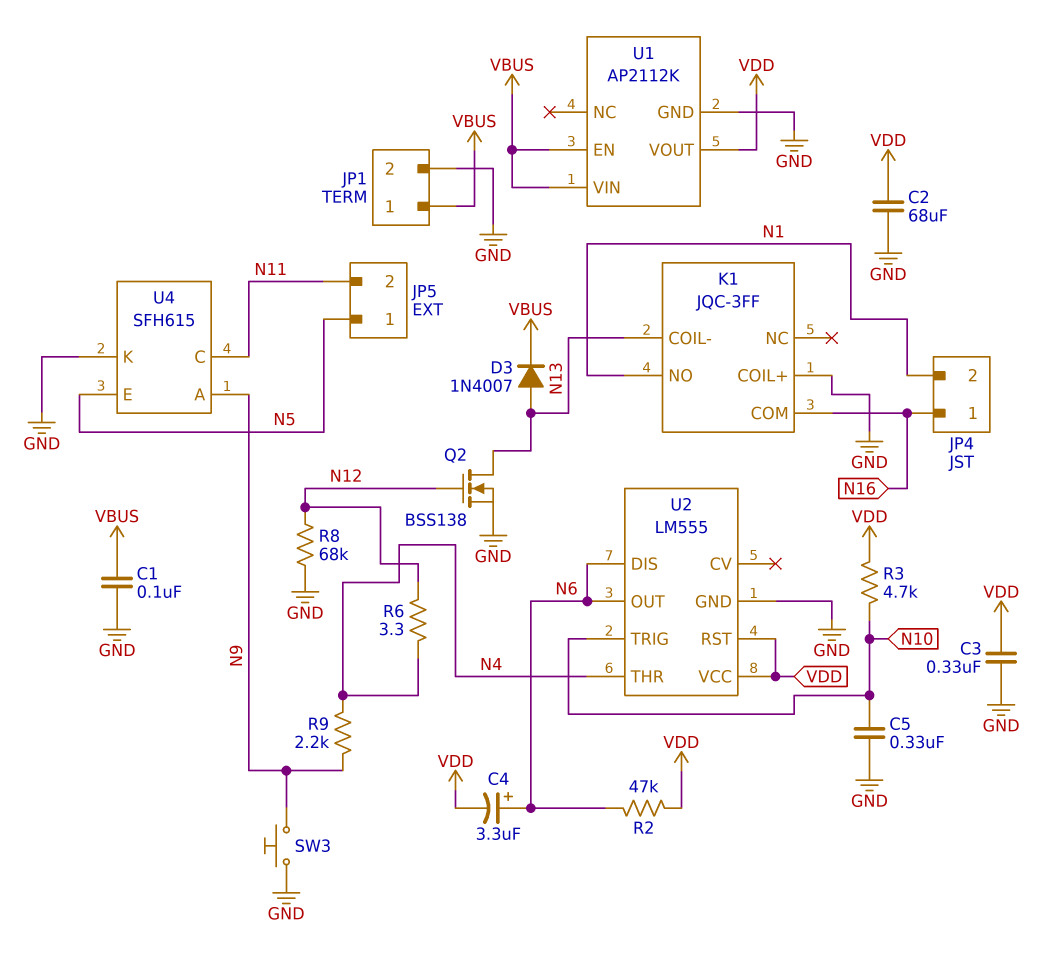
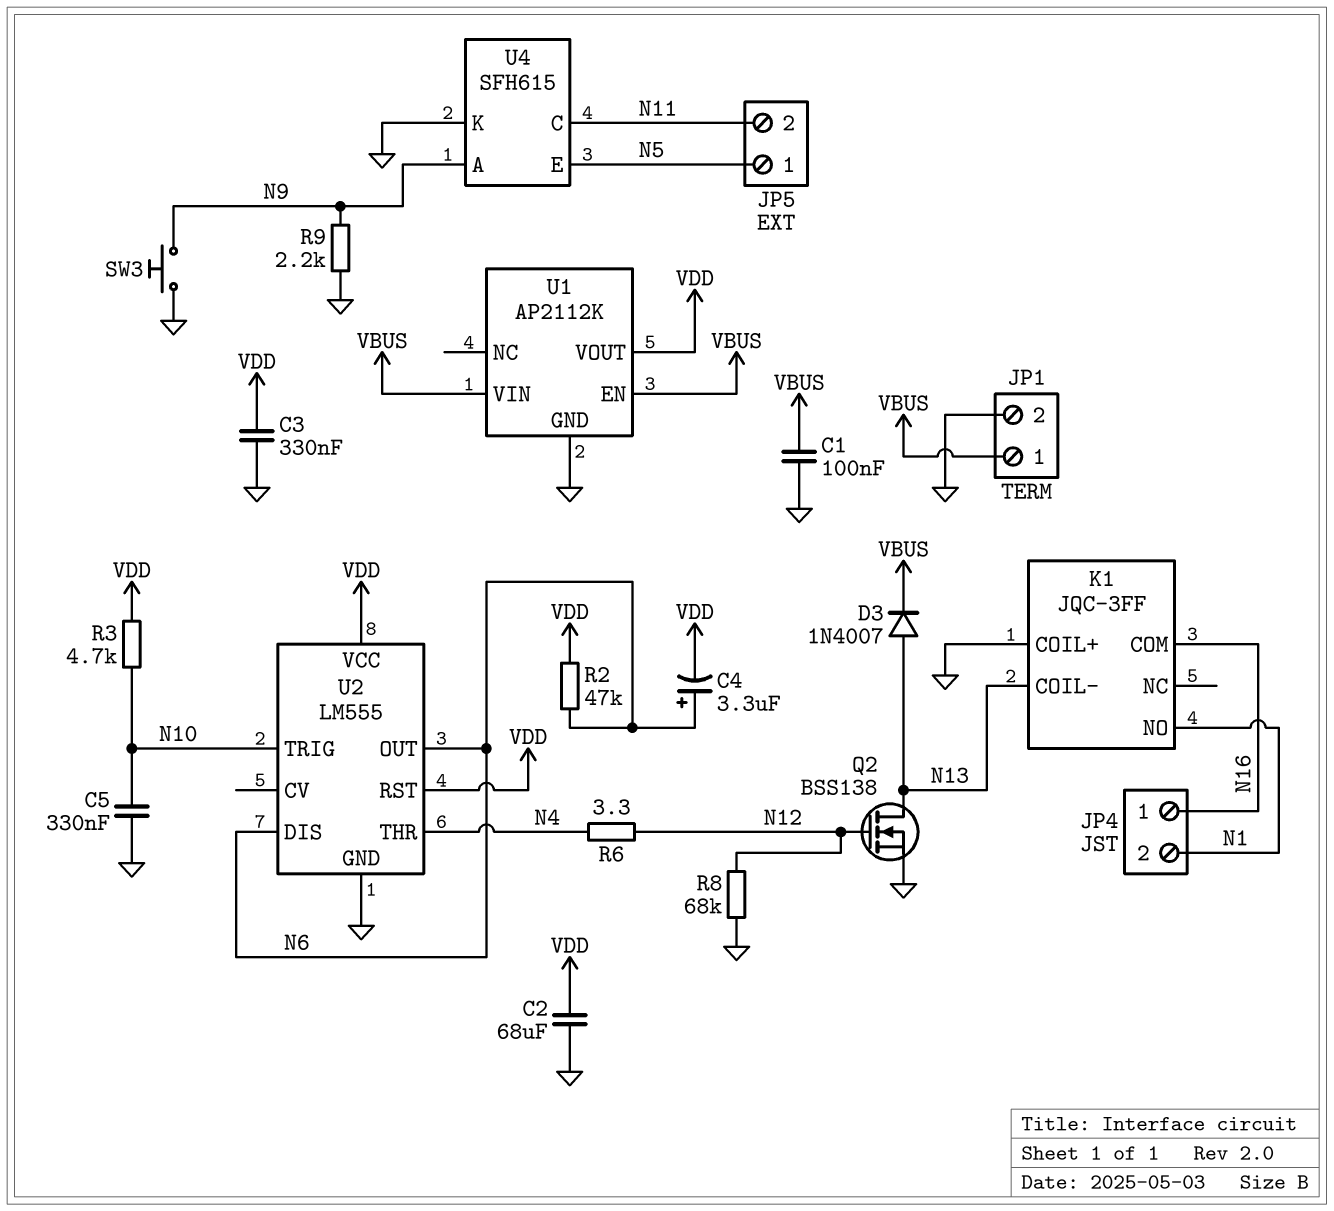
R9: 2.2k (N4, N9) -> 2.2k (GND, N9)

